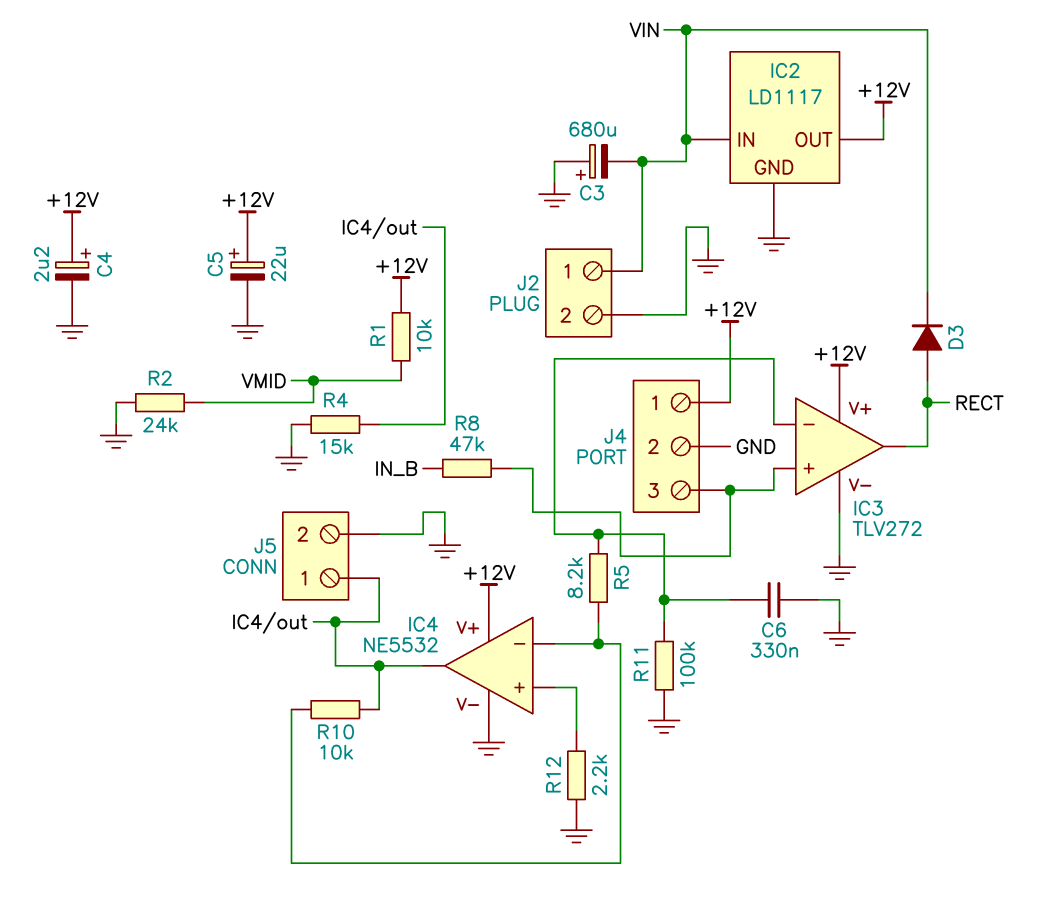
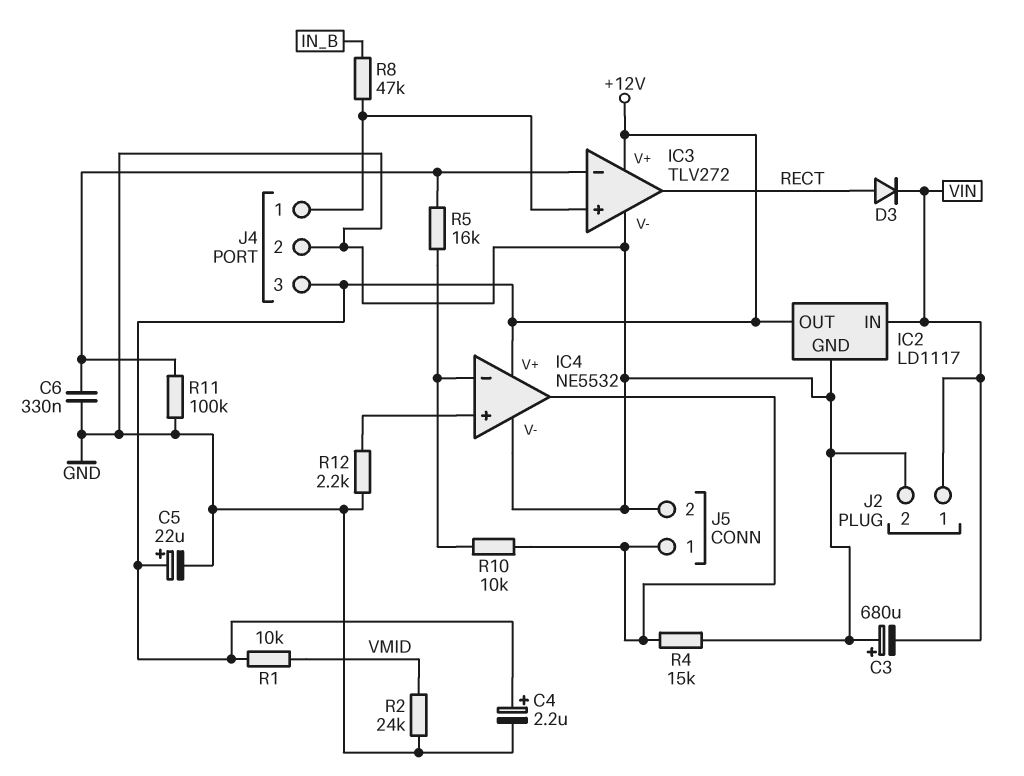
J4 pin 1: +12V -> IC3/in+
J4 pin 3: IC3/in+ -> +12V
R5: 8.2k (IC3/in-, IC4/in-) -> 16k (IC3/in-, IC4/in-)

